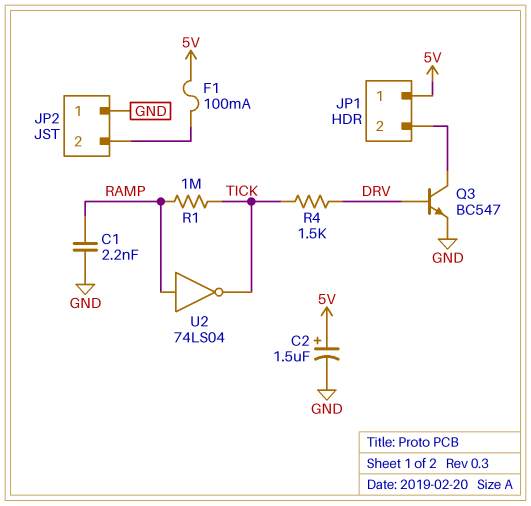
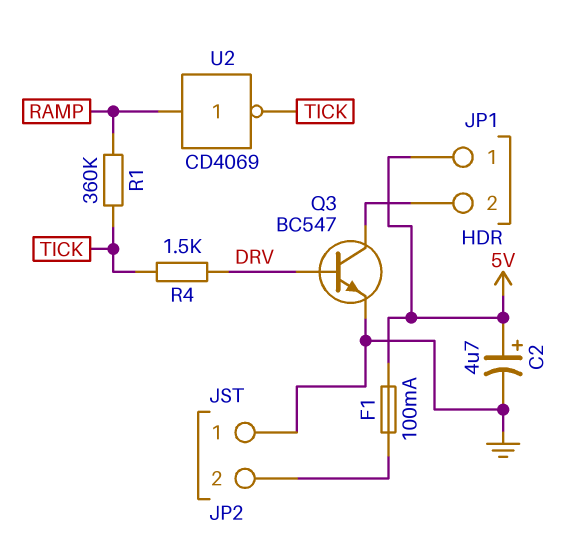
C1: 2.2nF (GND, RAMP) -> none
C2: 1.5uF (plus 5V, minus GND) -> 4.7uF (plus 5V, minus GND)
R1: 1M (RAMP, TICK) -> 360k (RAMP, TICK)
U2: NOT 74LS04 (in RAMP, out TICK) -> NOT CD4069 (in RAMP, out TICK)

